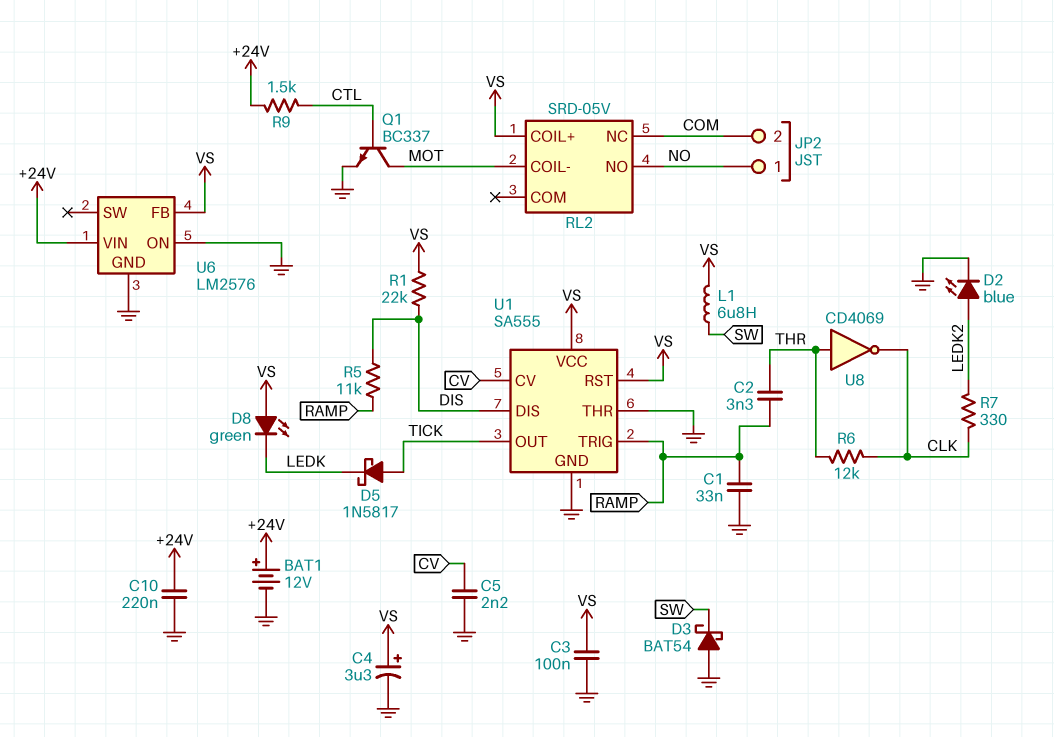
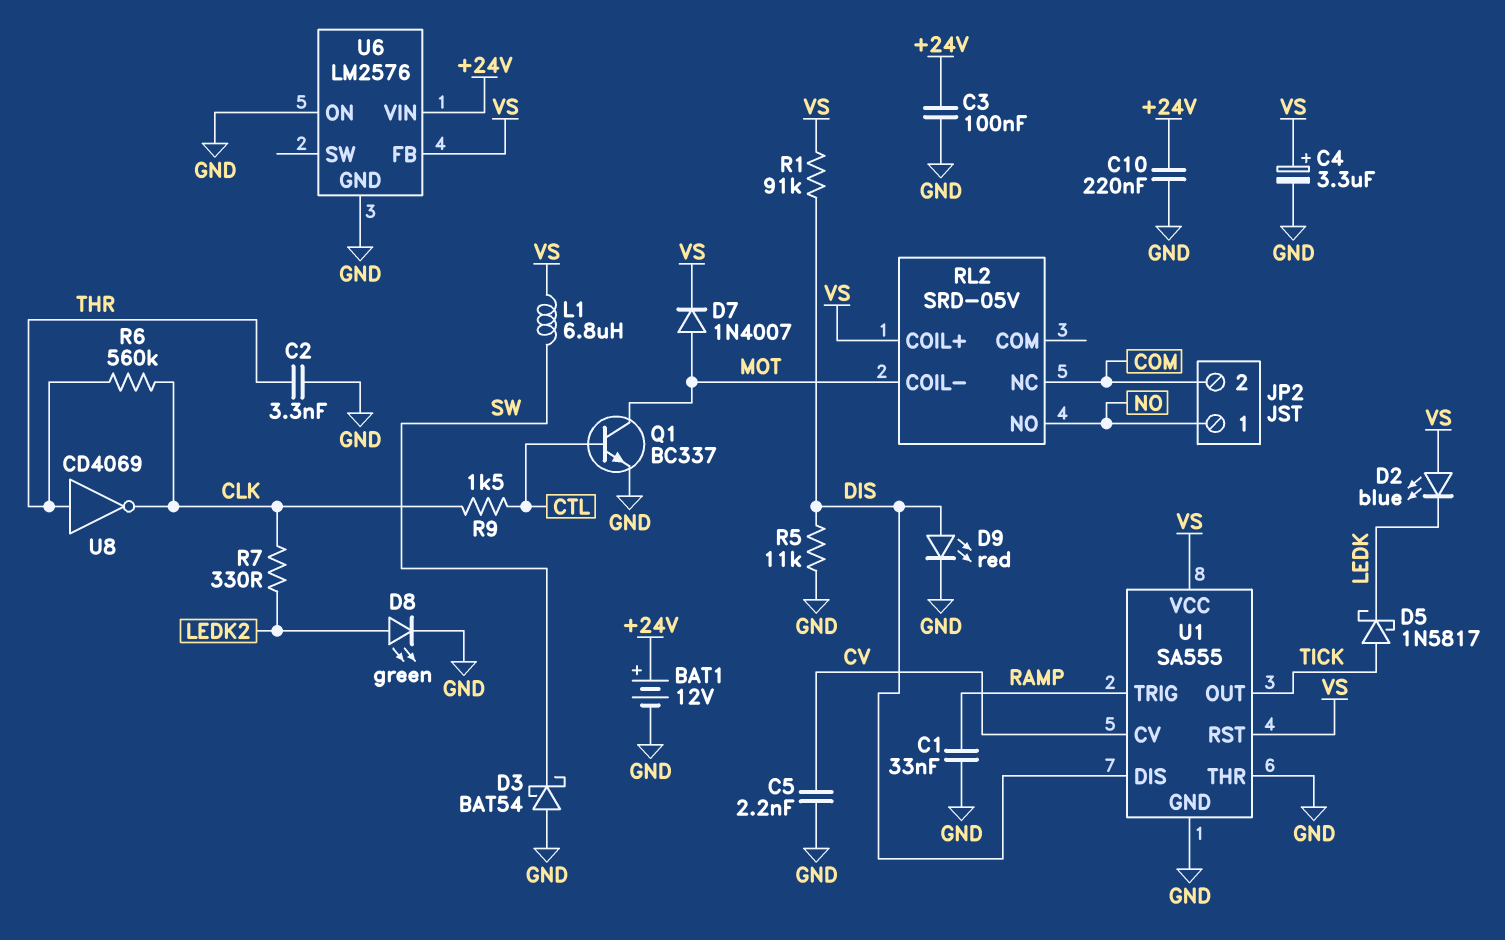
C2: 3.3nF (RAMP, THR) -> 3.3nF (GND, THR)
C3: 100nF (GND, VS) -> 100nF (+24V, GND)
D2: LED blue (A LEDK2, K GND) -> LED blue (A VS, K LEDK)
D7: none -> diode 1N4007 (A MOT, K VS)
D8: LED green (A VS, K LEDK) -> LED green (A LEDK2, K GND)
D9: none -> LED red (A DIS, K GND)
R1: 22k (DIS, VS) -> 91k (DIS, VS)
R5: 11k (DIS, RAMP) -> 11k (DIS, GND)
R6: 12k (CLK, THR) -> 560k (CLK, THR)
R9: 1.5k (+24V, CTL) -> 1.5k (CLK, CTL)

